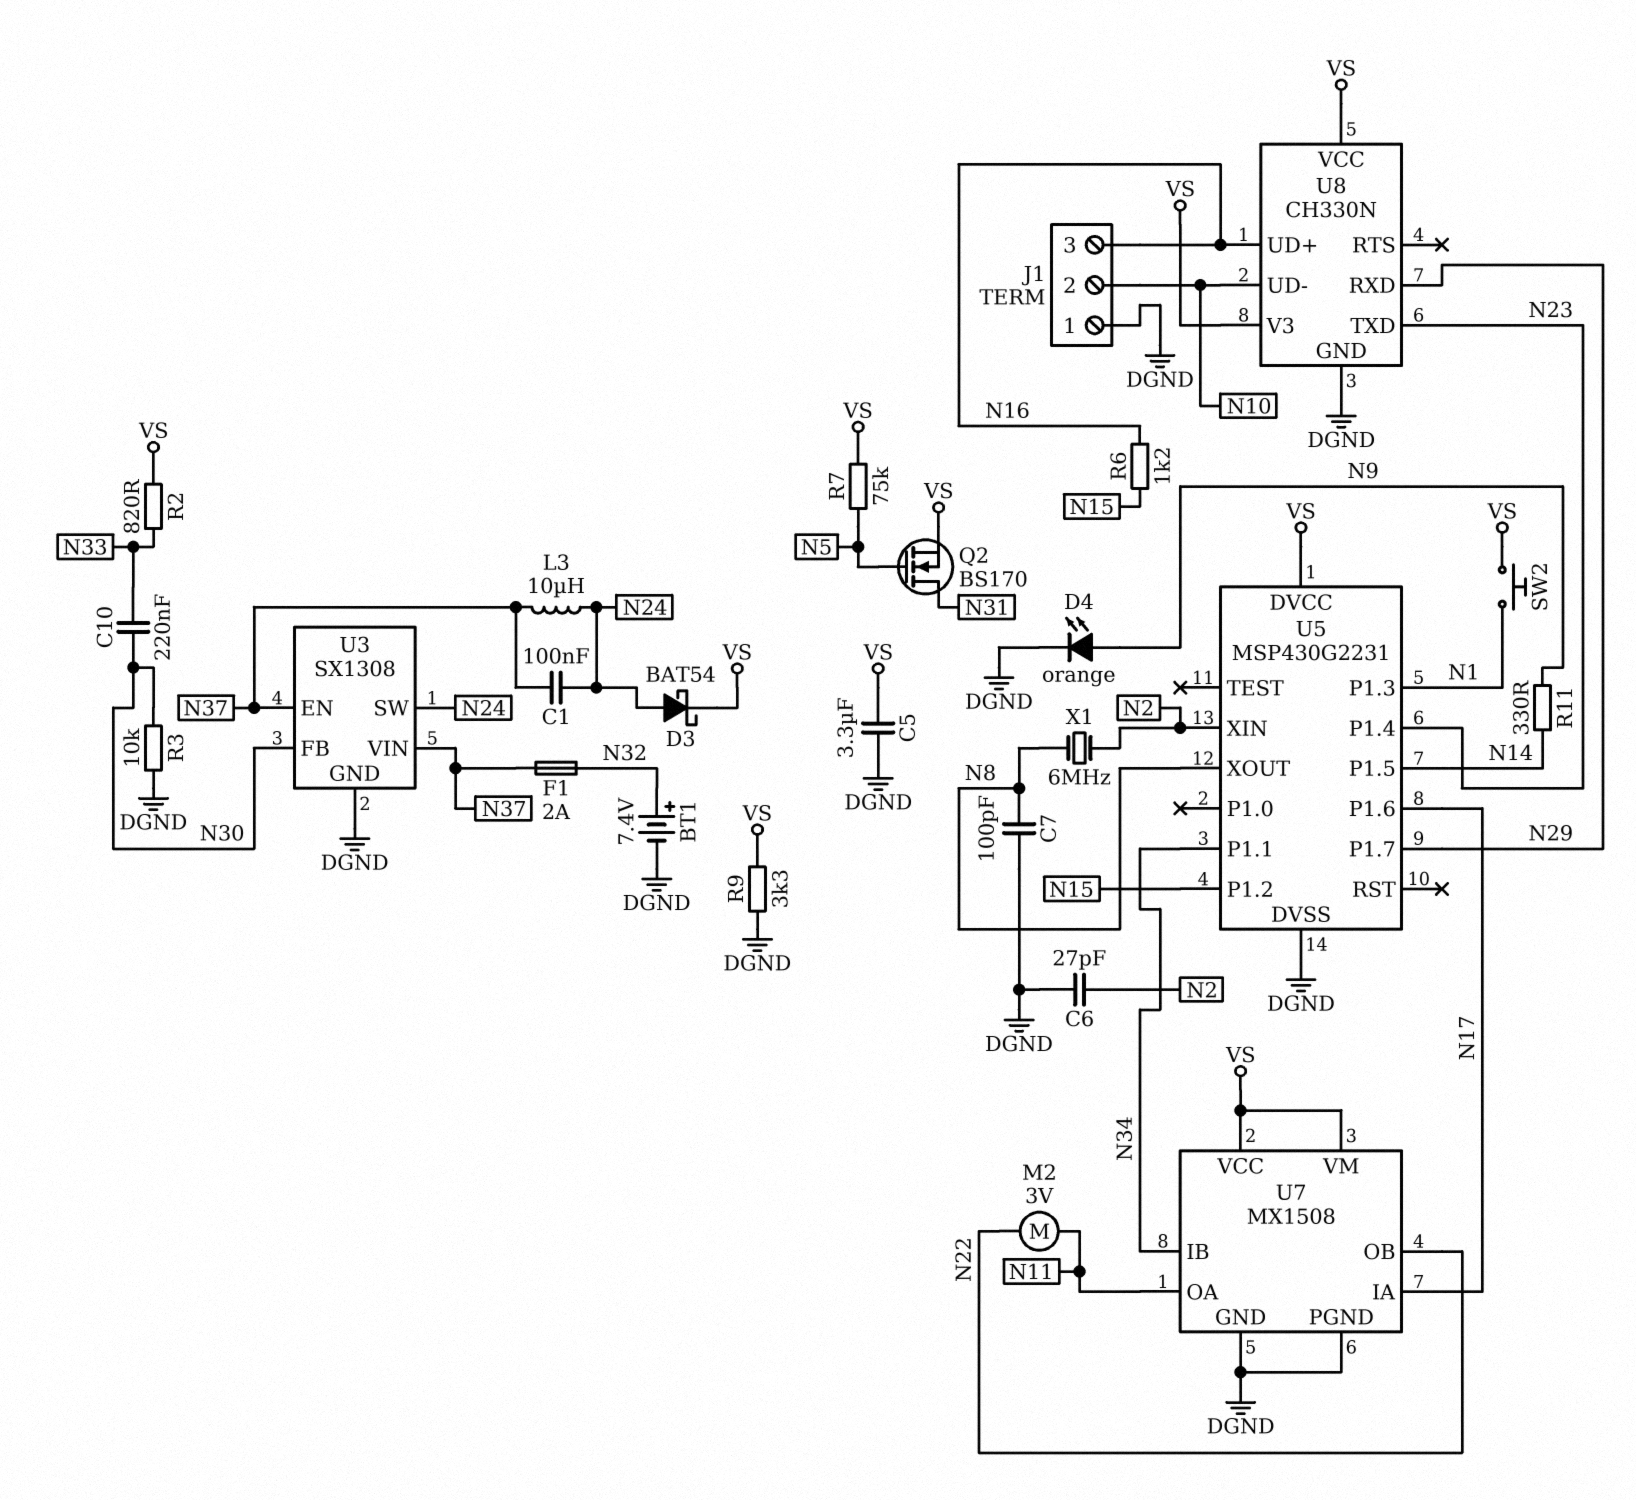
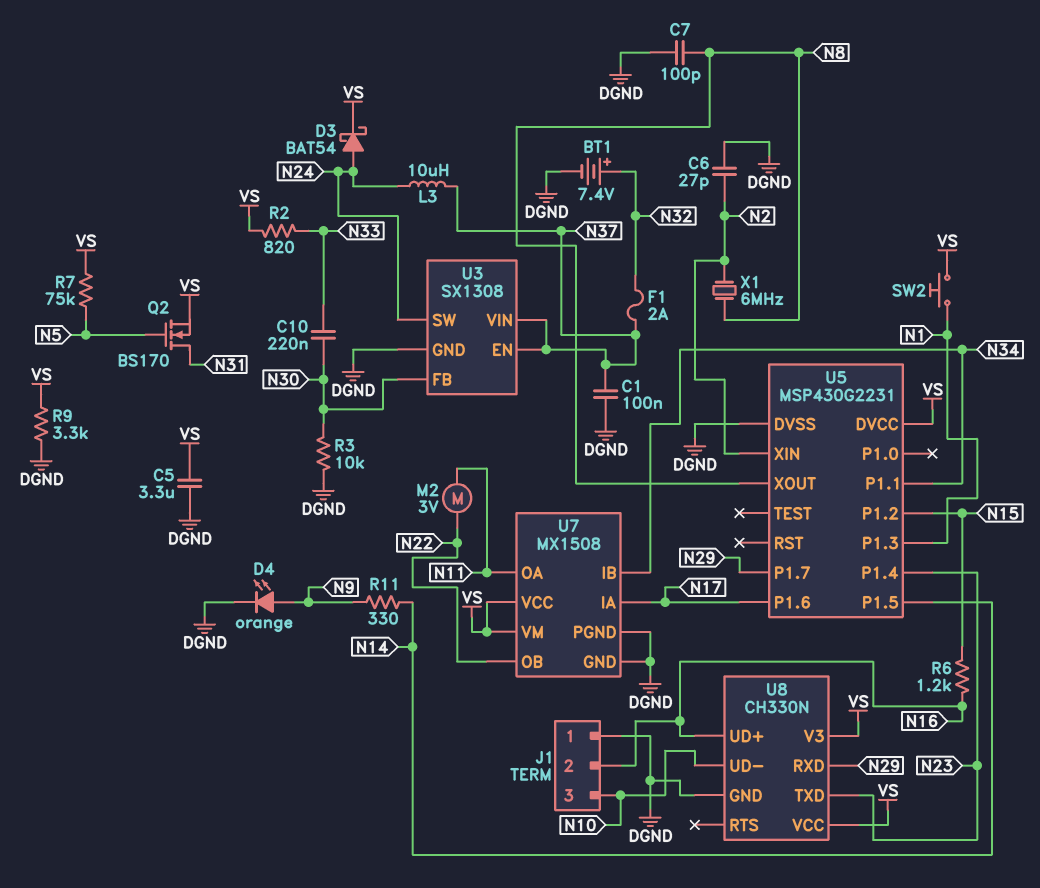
C1: 100nF (N24, N37) -> 100nF (DGND, N37)
J1 pin 2: N10 -> N16
J1 pin 3: N16 -> N10

